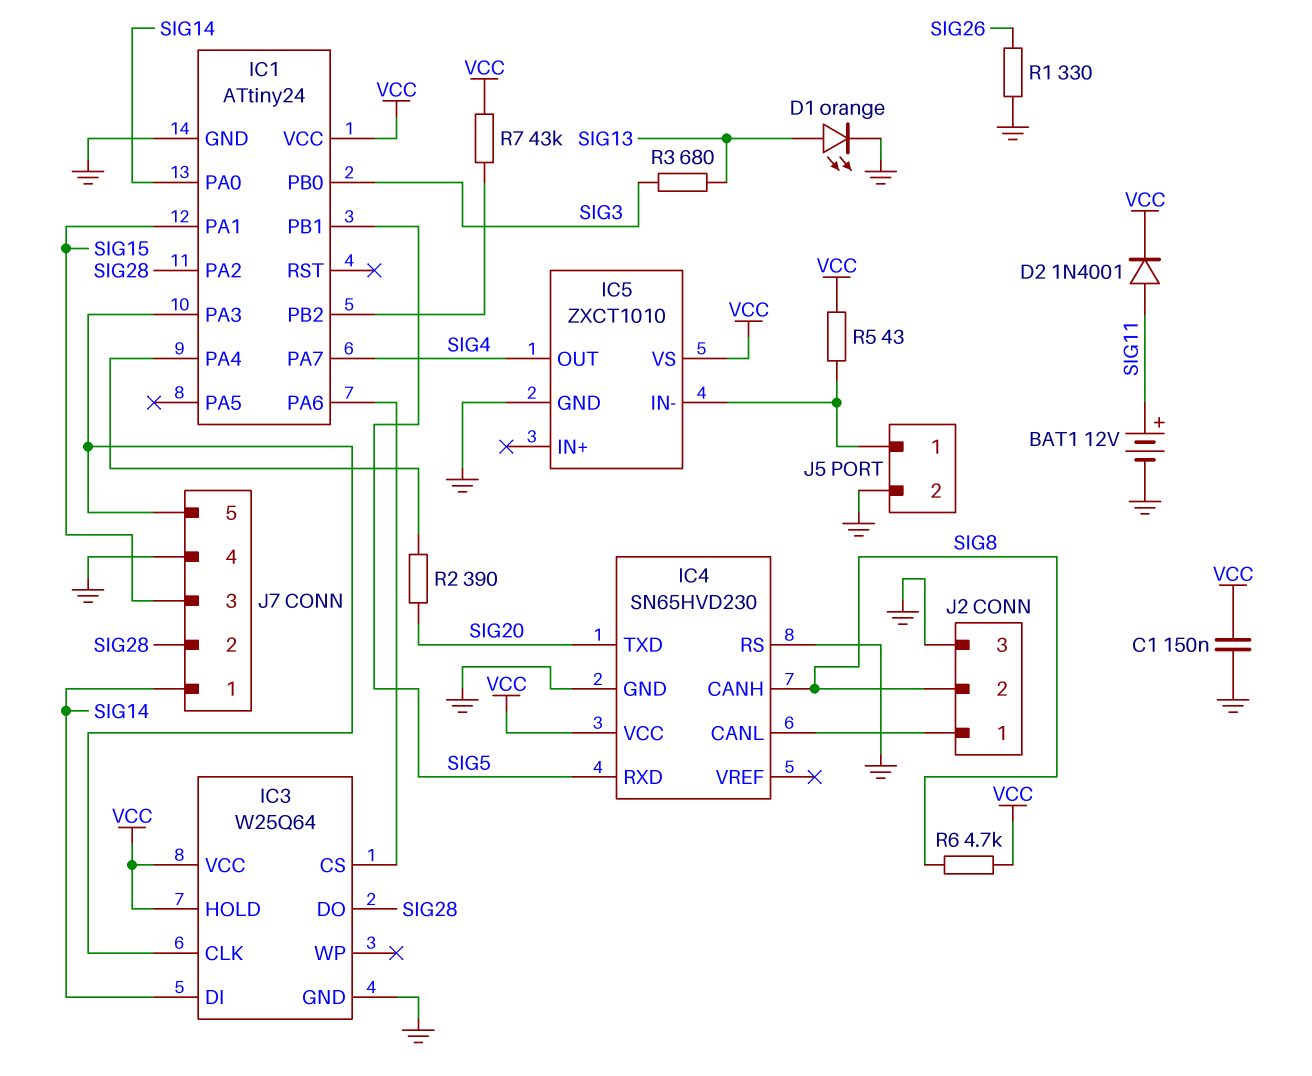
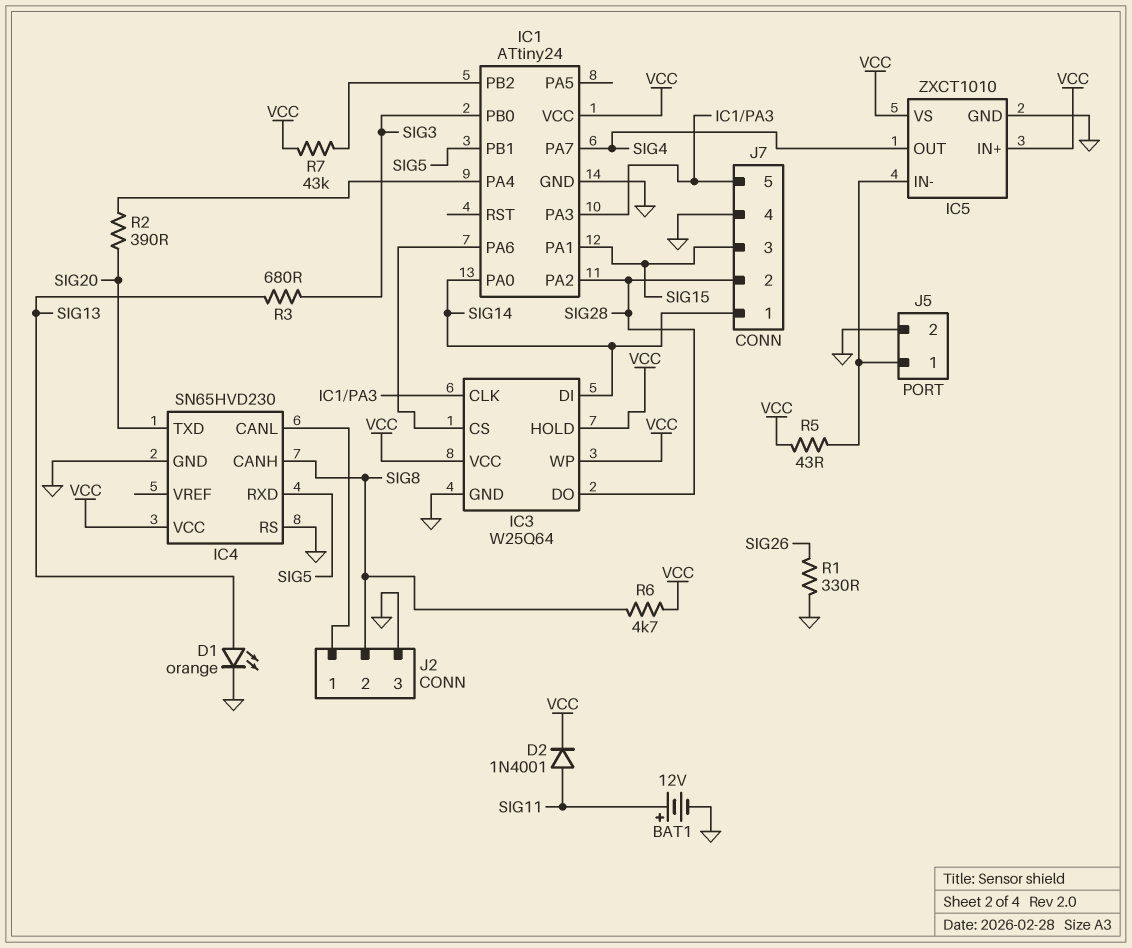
C1: 150nF (GND, VCC) -> none
IC3 pin WP: none -> VCC
IC5 pin IN+: none -> VCC

